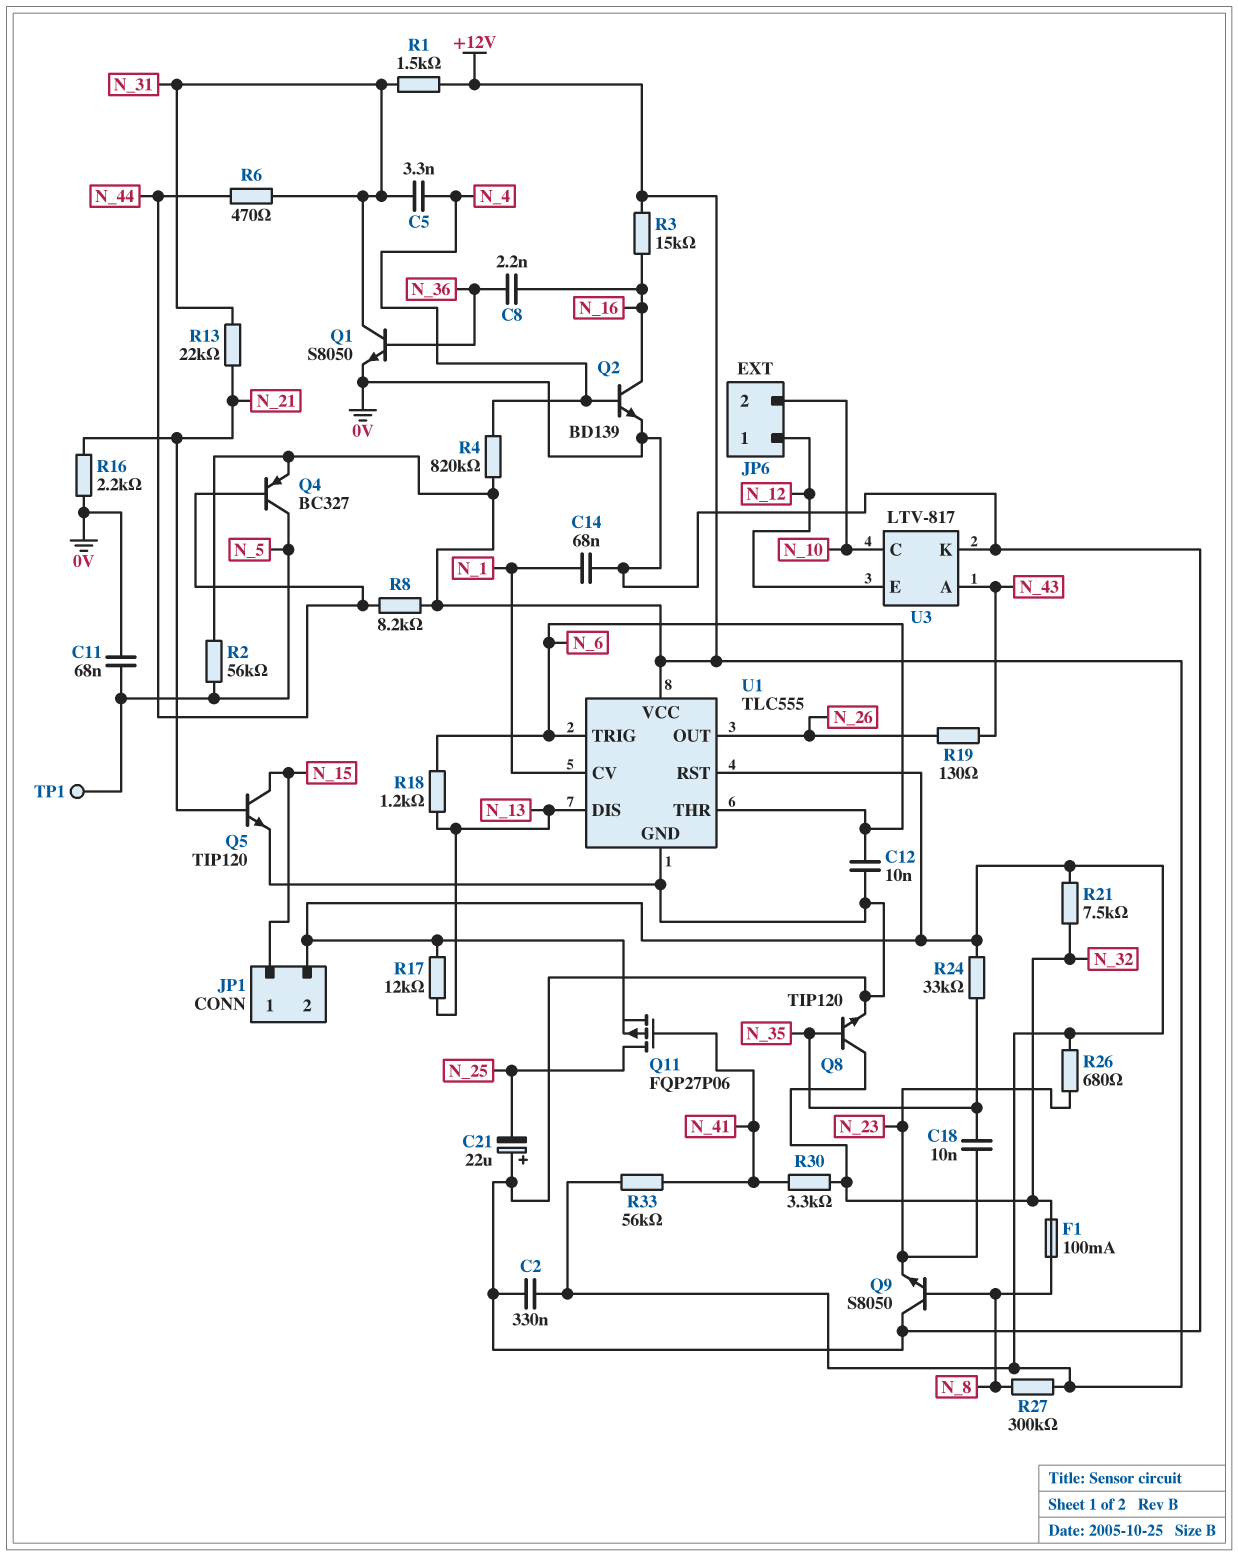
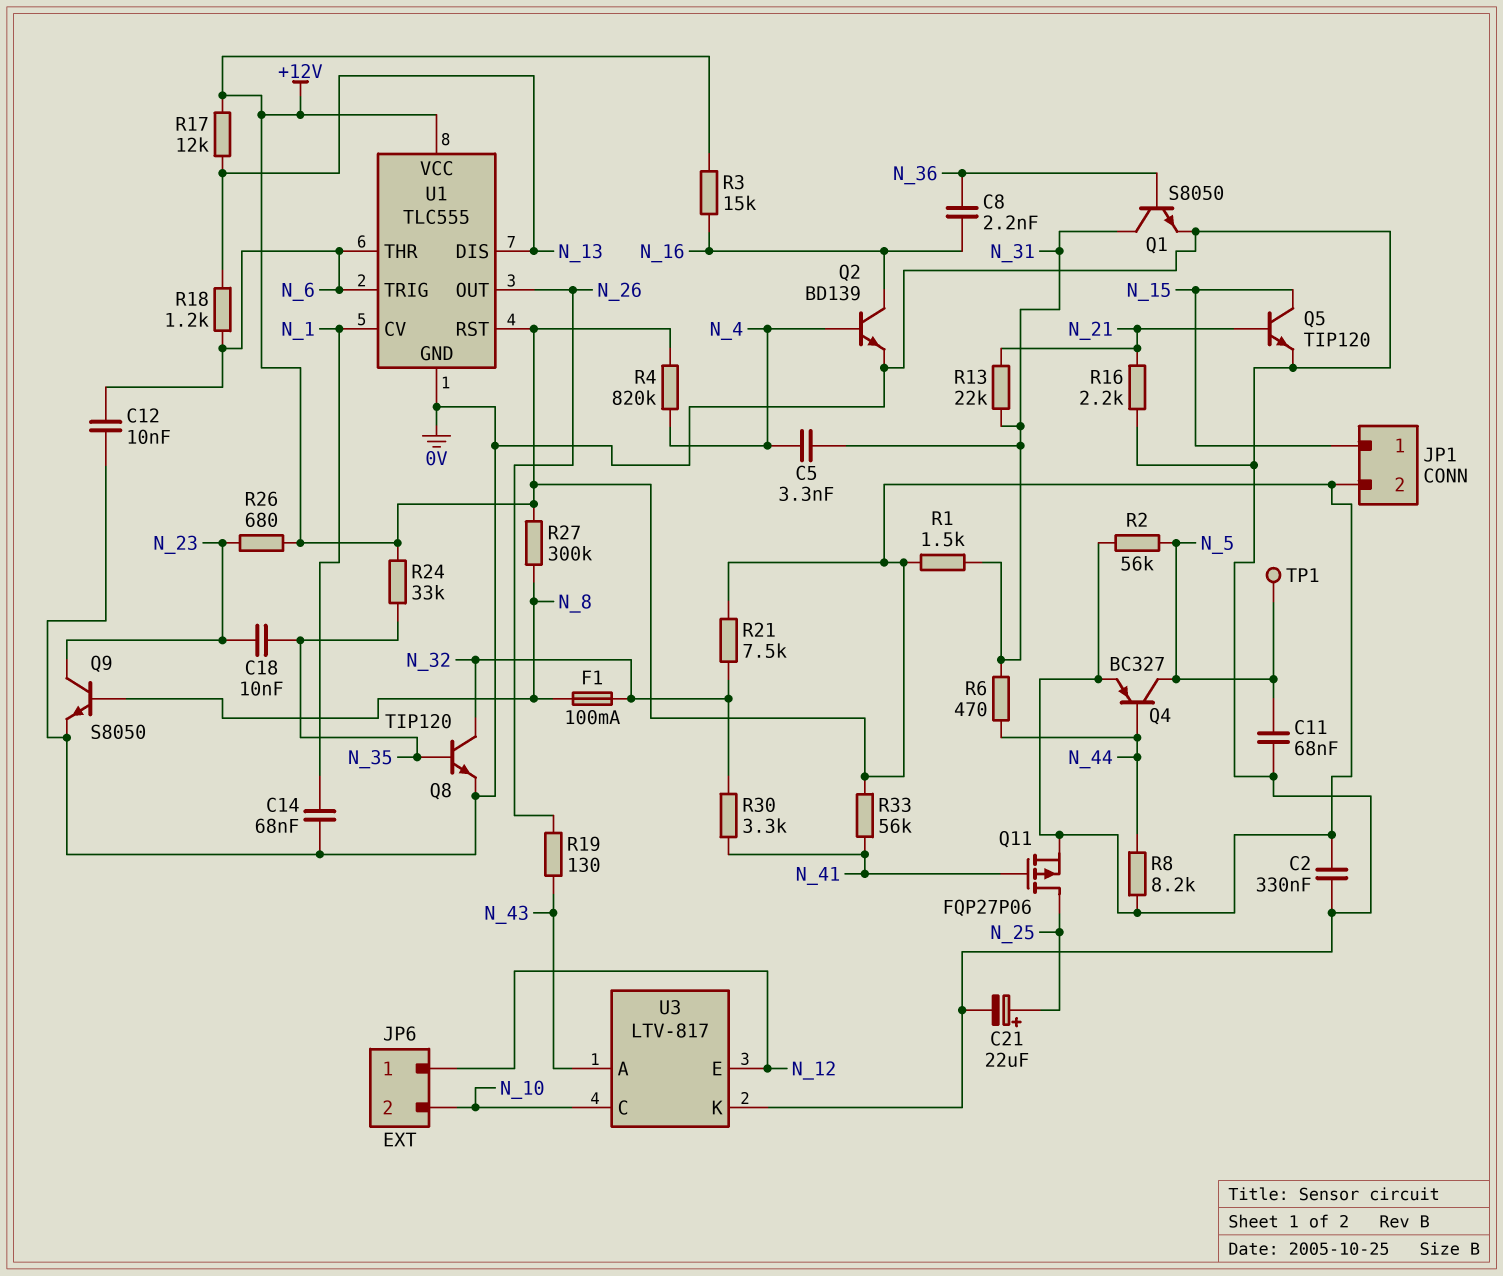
C21: 22uF (plus 0V, minus N_25) -> 22uF (plus N_25, minus 0V)
Q9: NPN S8050 (B N_8, C 0V, E N_23) -> NPN S8050 (B N_8, C N_23, E 0V)

